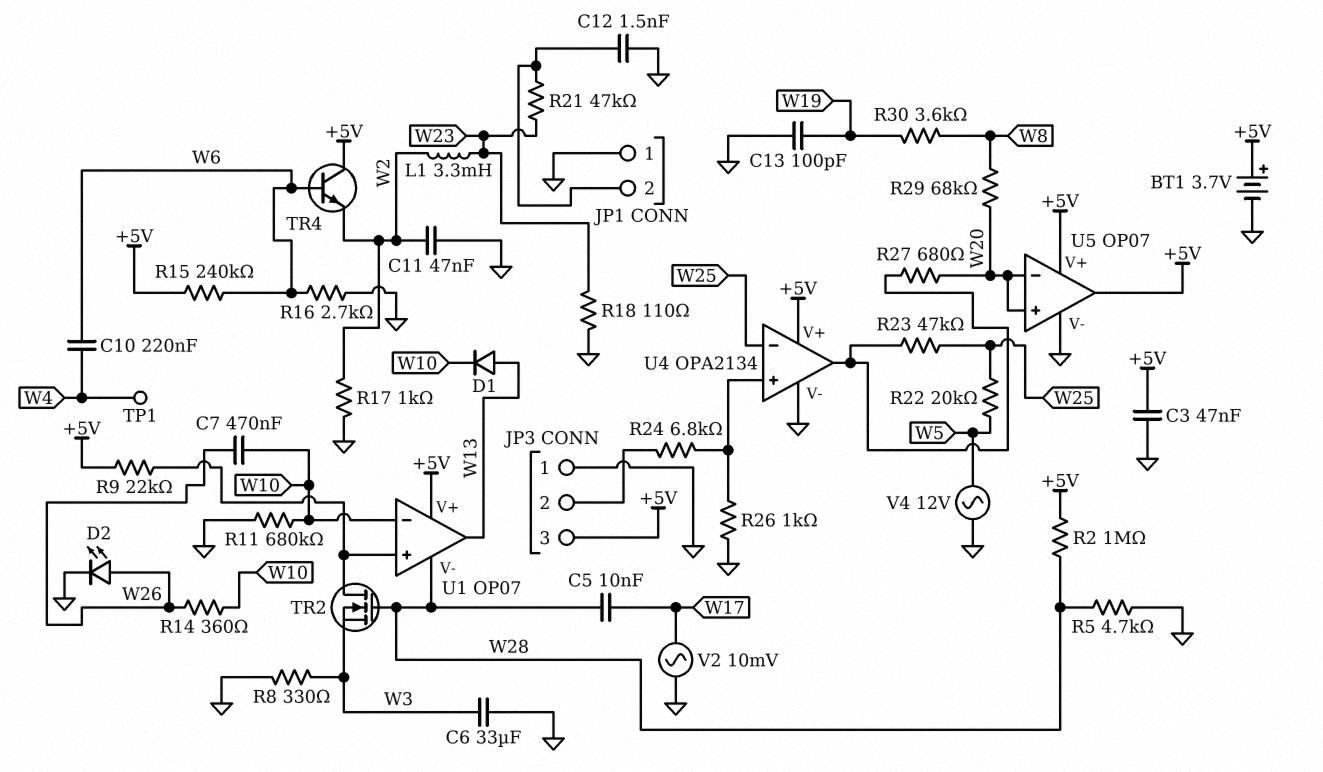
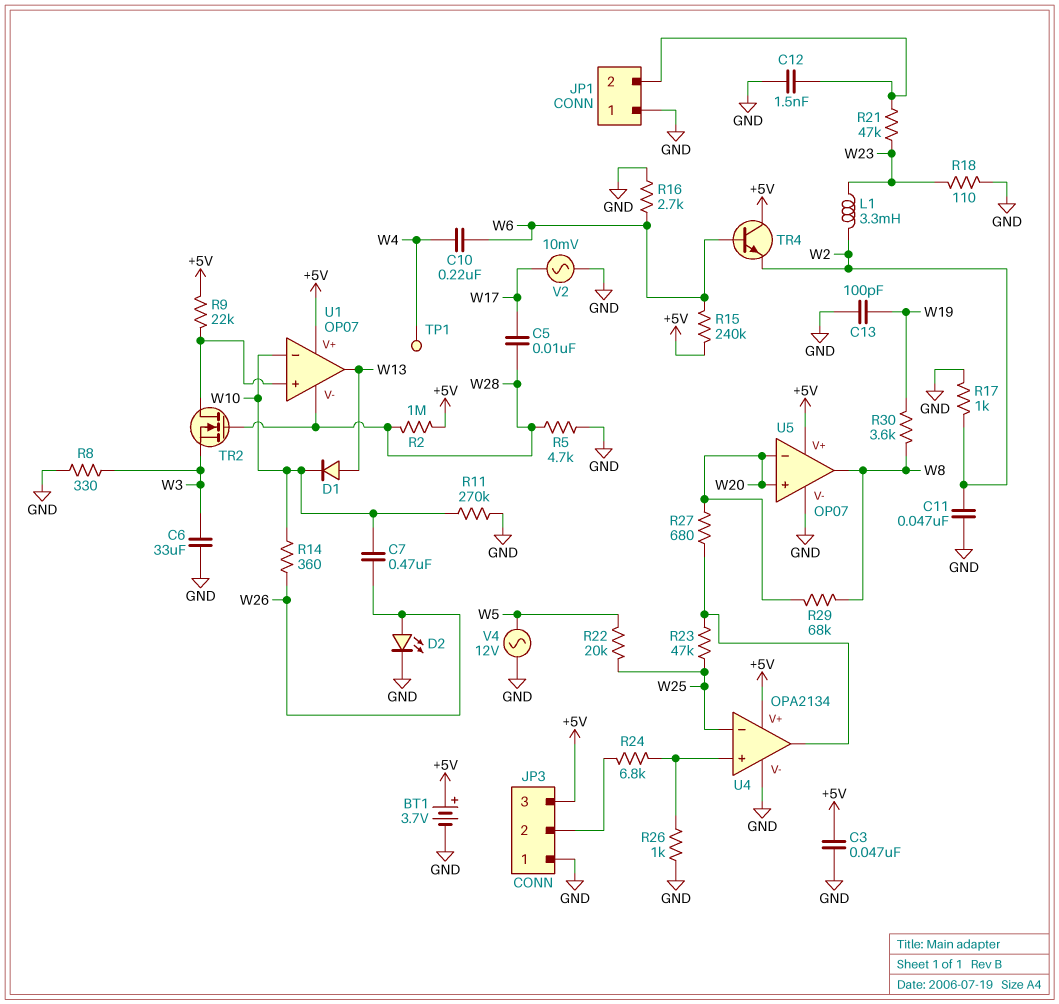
R11: 680k (GND, W10) -> 270k (GND, W10)
U5 pin out: +5V -> W8

